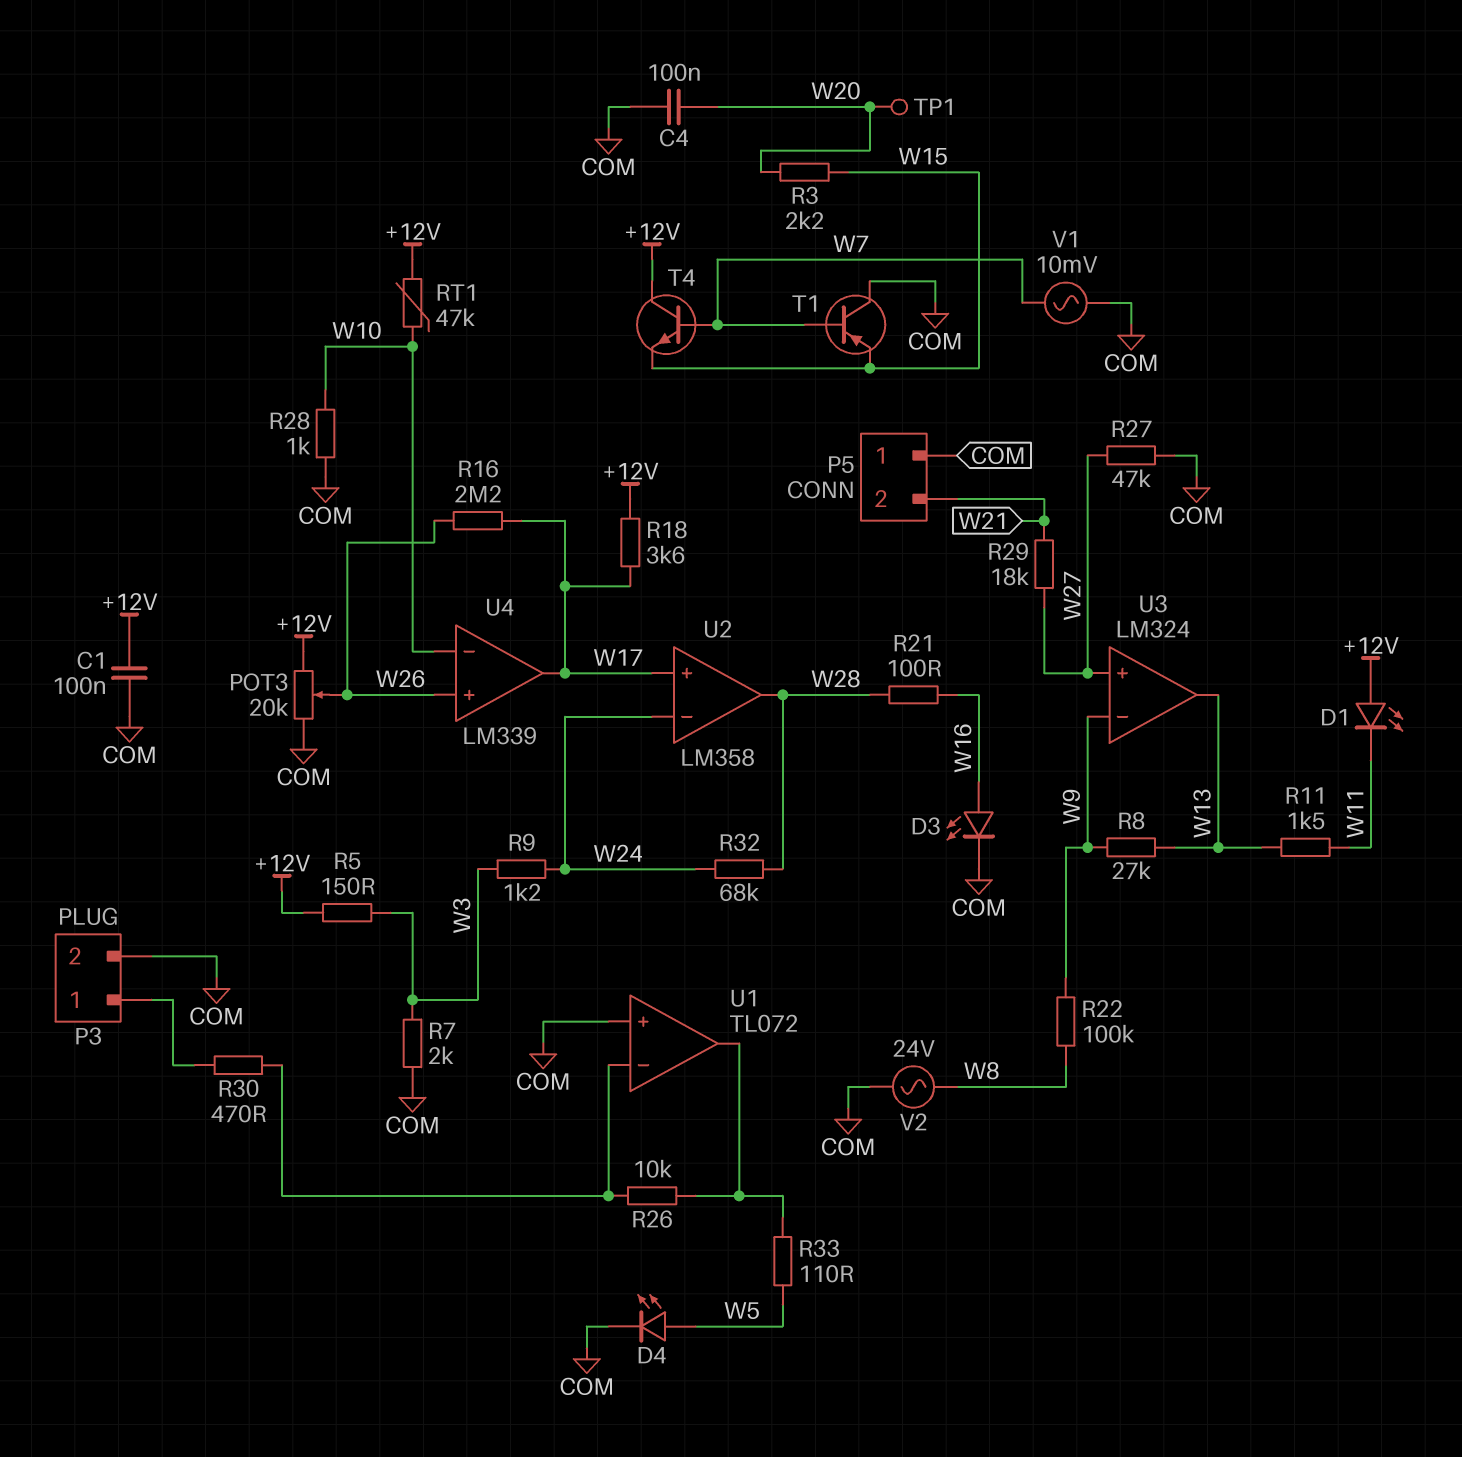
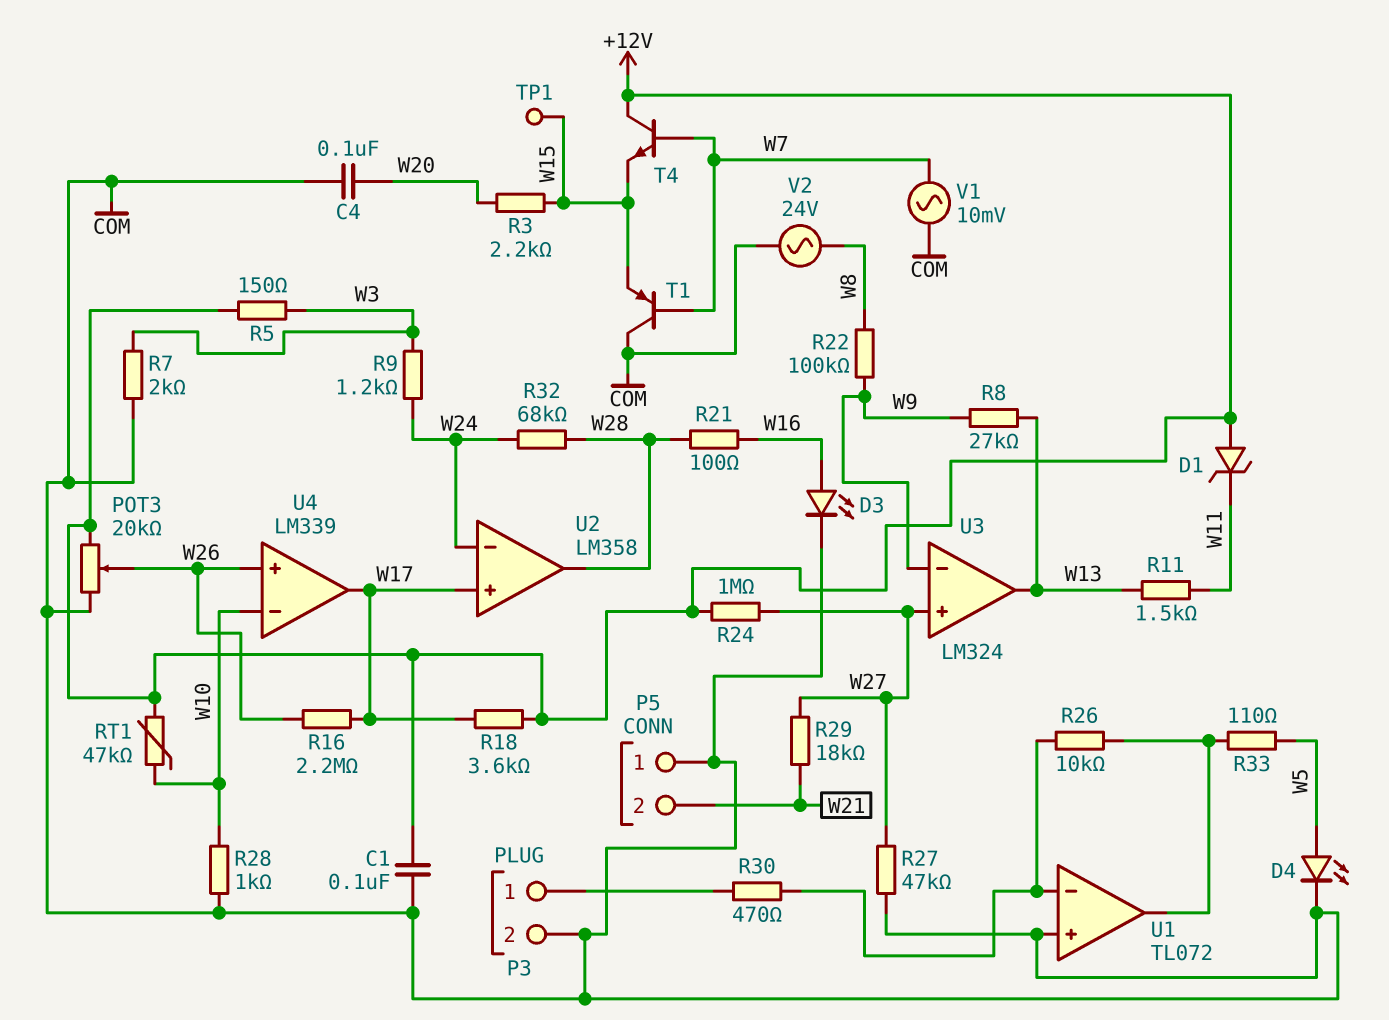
D1: LED (A +12V, K W11) -> zener (A +12V, K W11)
R24: none -> 1M (+12V, W27)
TP1: test point (W20) -> test point (W15)

